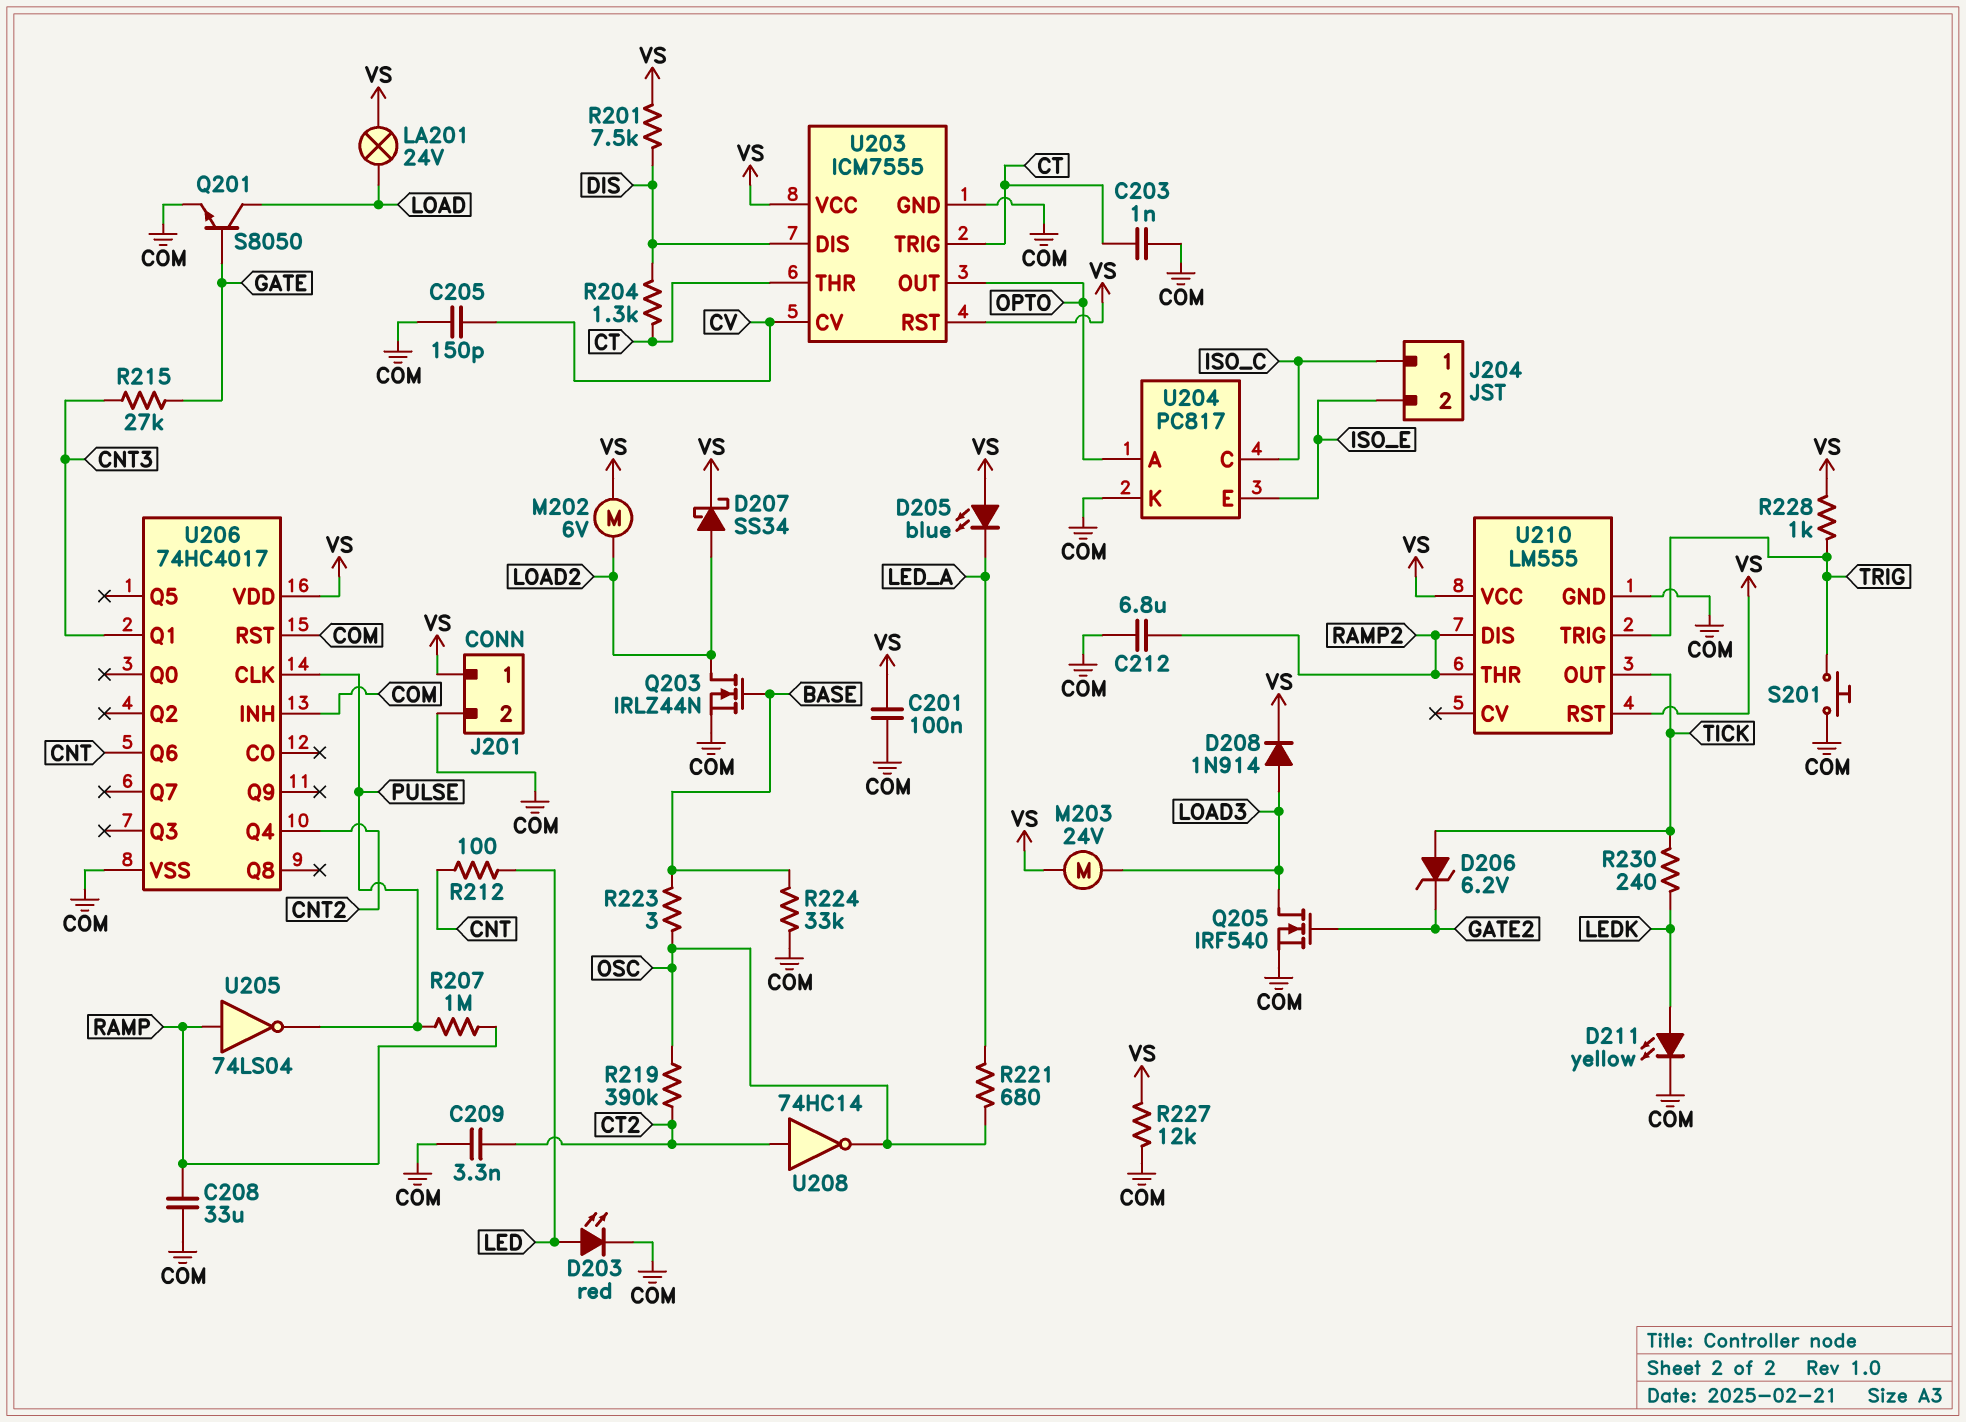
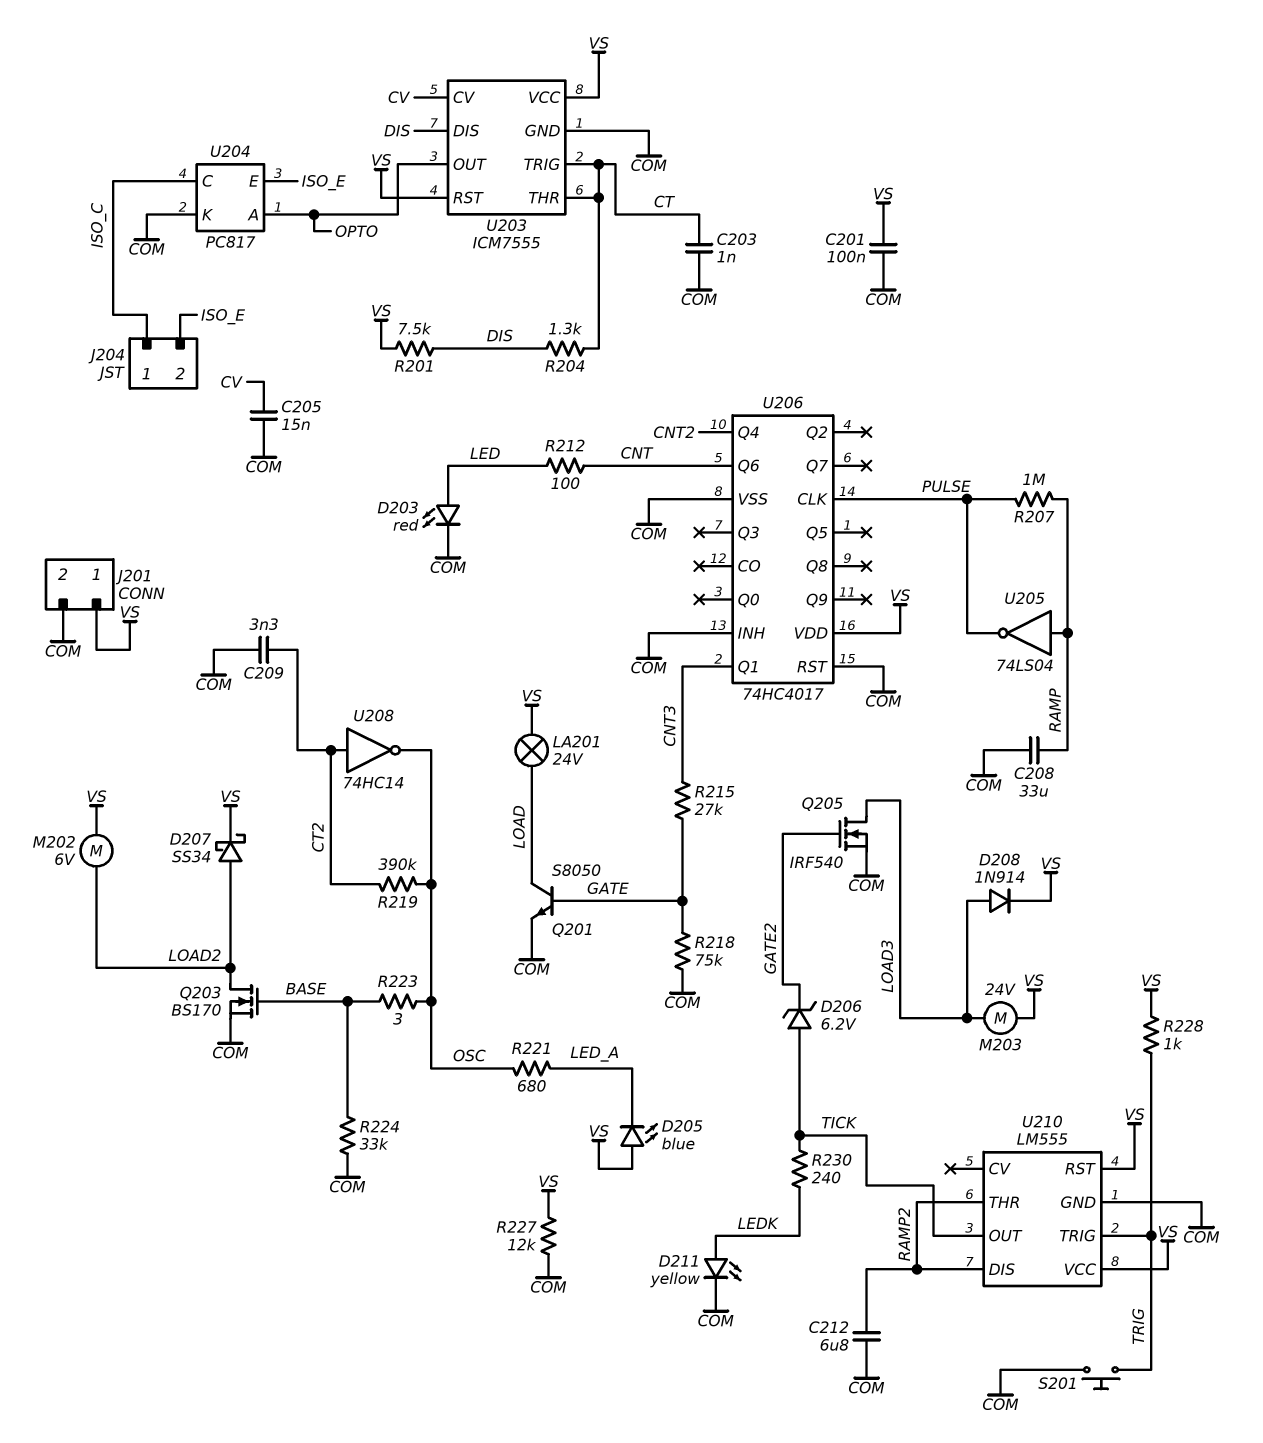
C205: 150pF (COM, CV) -> 15nF (COM, CV)
Q203: NMOS IRLZ44N (G BASE, D LOAD2, S COM) -> NMOS BS170 (G BASE, D LOAD2, S COM)
R218: none -> 75k (COM, GATE)

